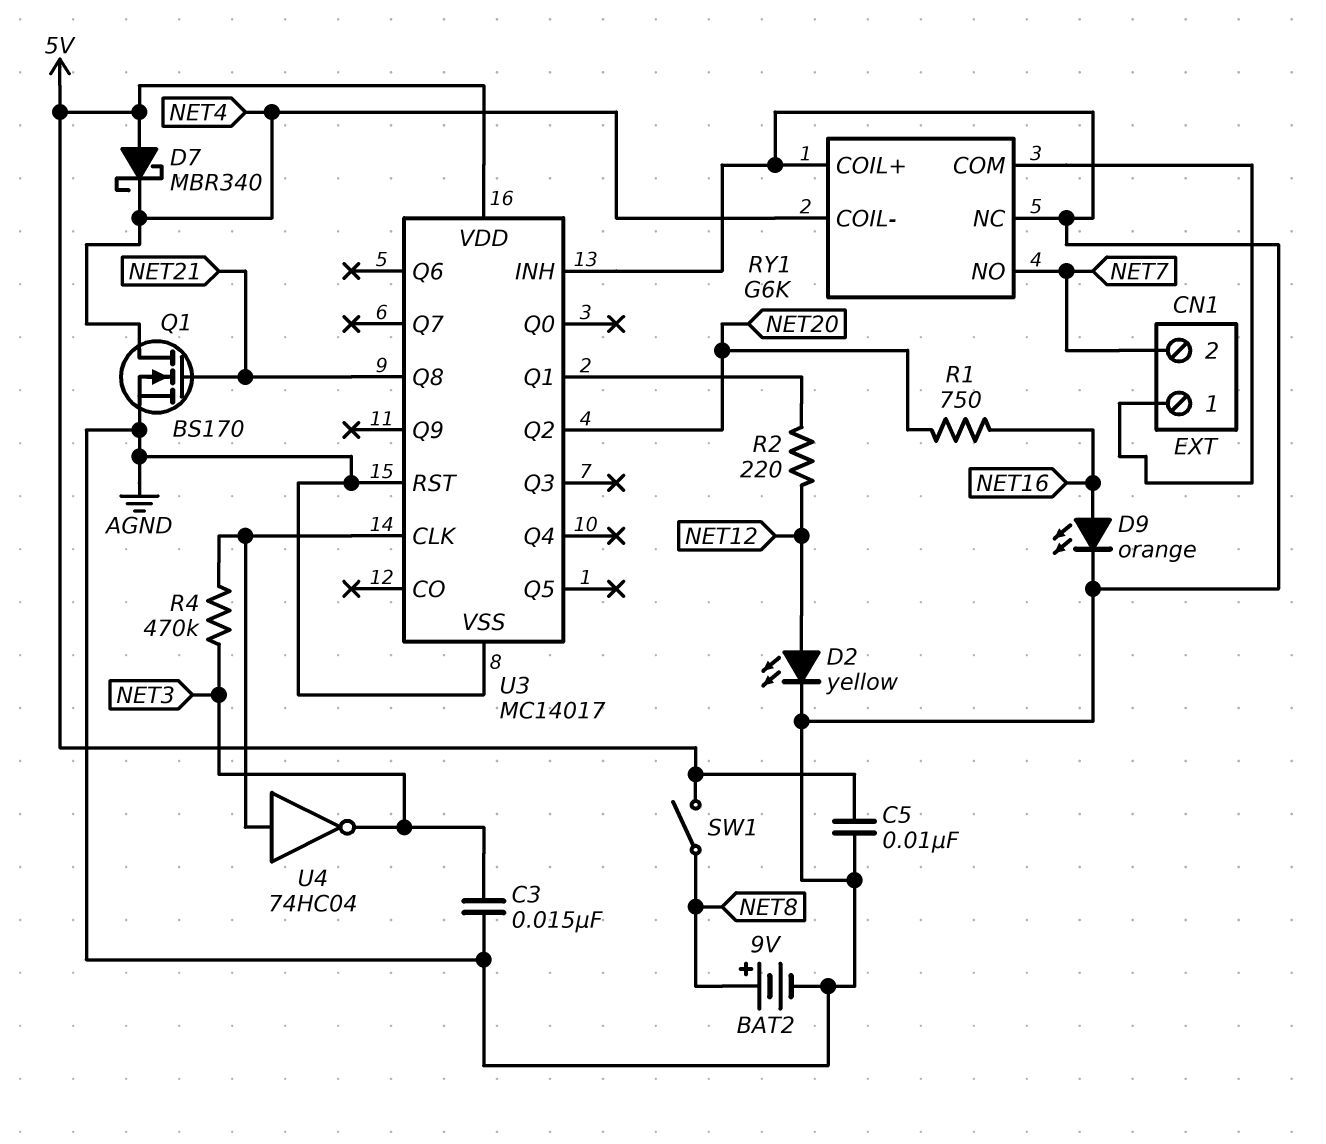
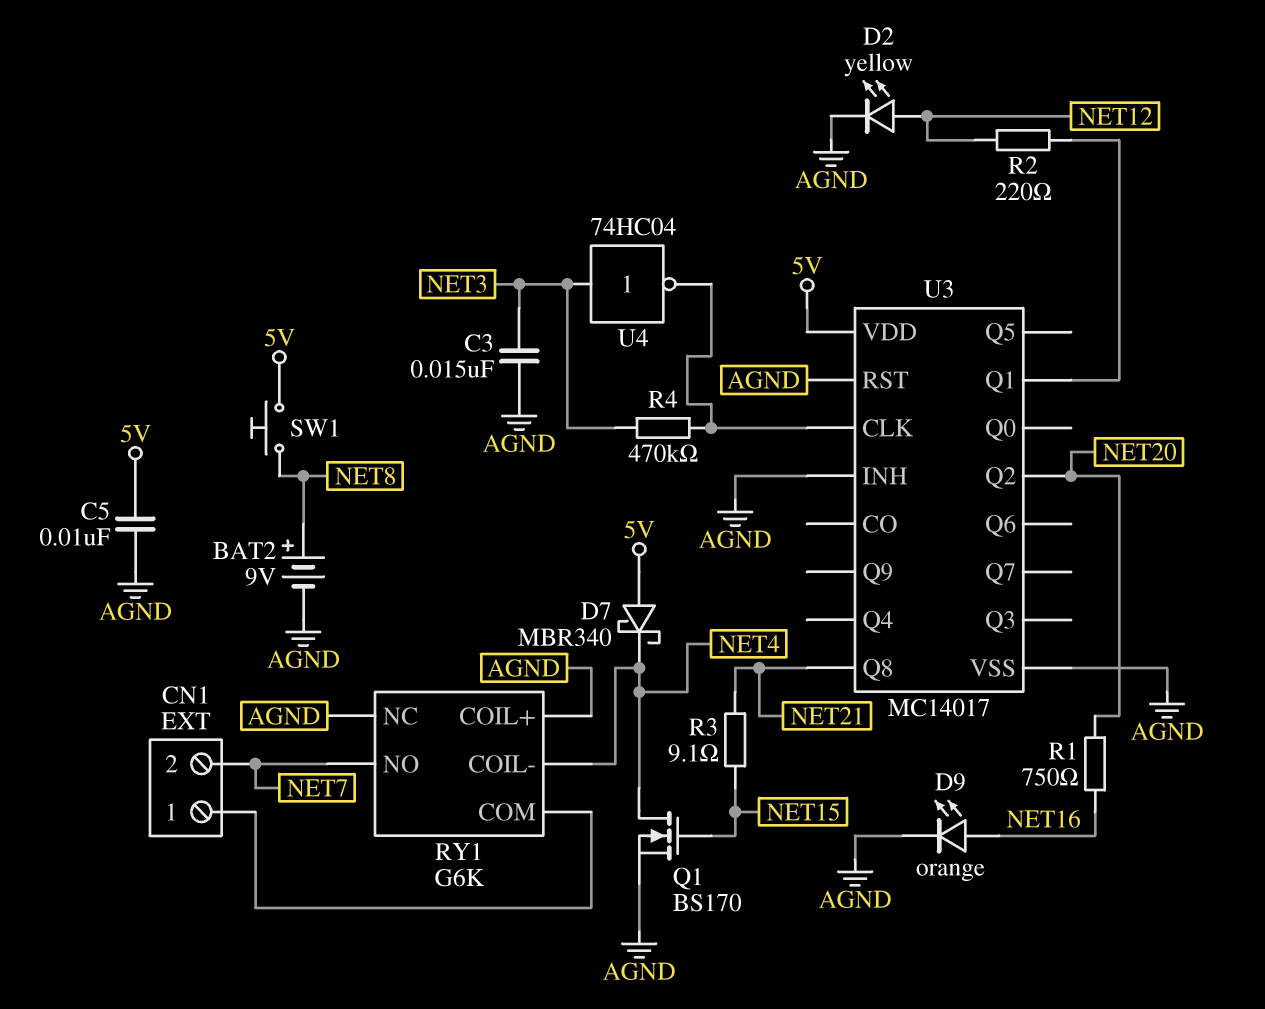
Q1: NMOS BS170 (G NET21, D NET4, S AGND) -> NMOS BS170 (G NET15, D NET4, S AGND)
R3: none -> 9.1 (NET15, NET21)
SW1: switch (5V, NET8) -> button (5V, NET8)
U4: NOT 74HC04 (in U3/CLK, out NET3) -> NOT 74HC04 (in NET3, out U3/CLK)

